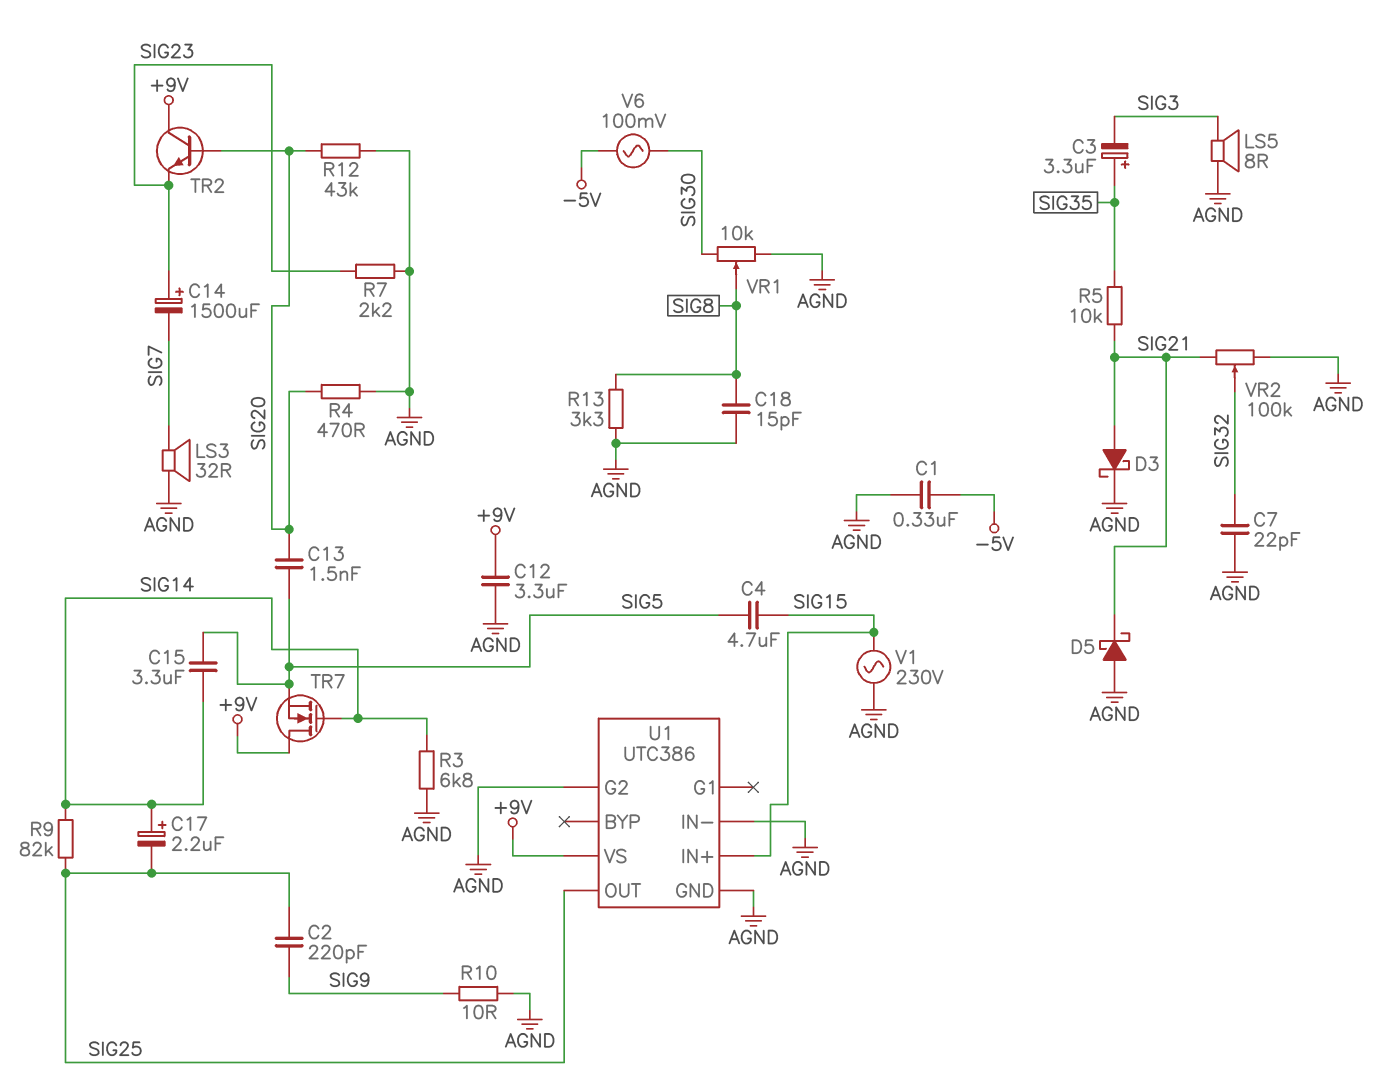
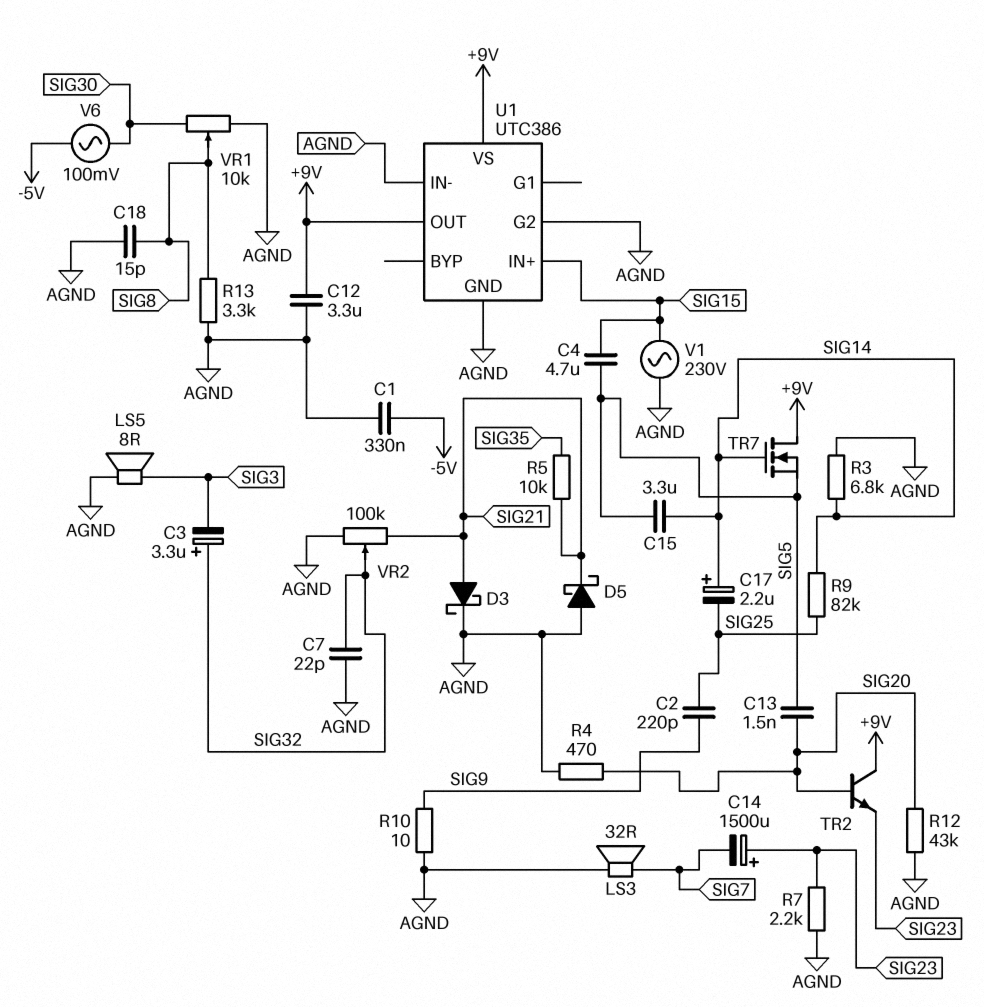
C3: 3.3uF (plus SIG35, minus SIG3) -> 3.3uF (plus SIG32, minus SIG3)
U1 pin OUT: SIG25 -> +9V

